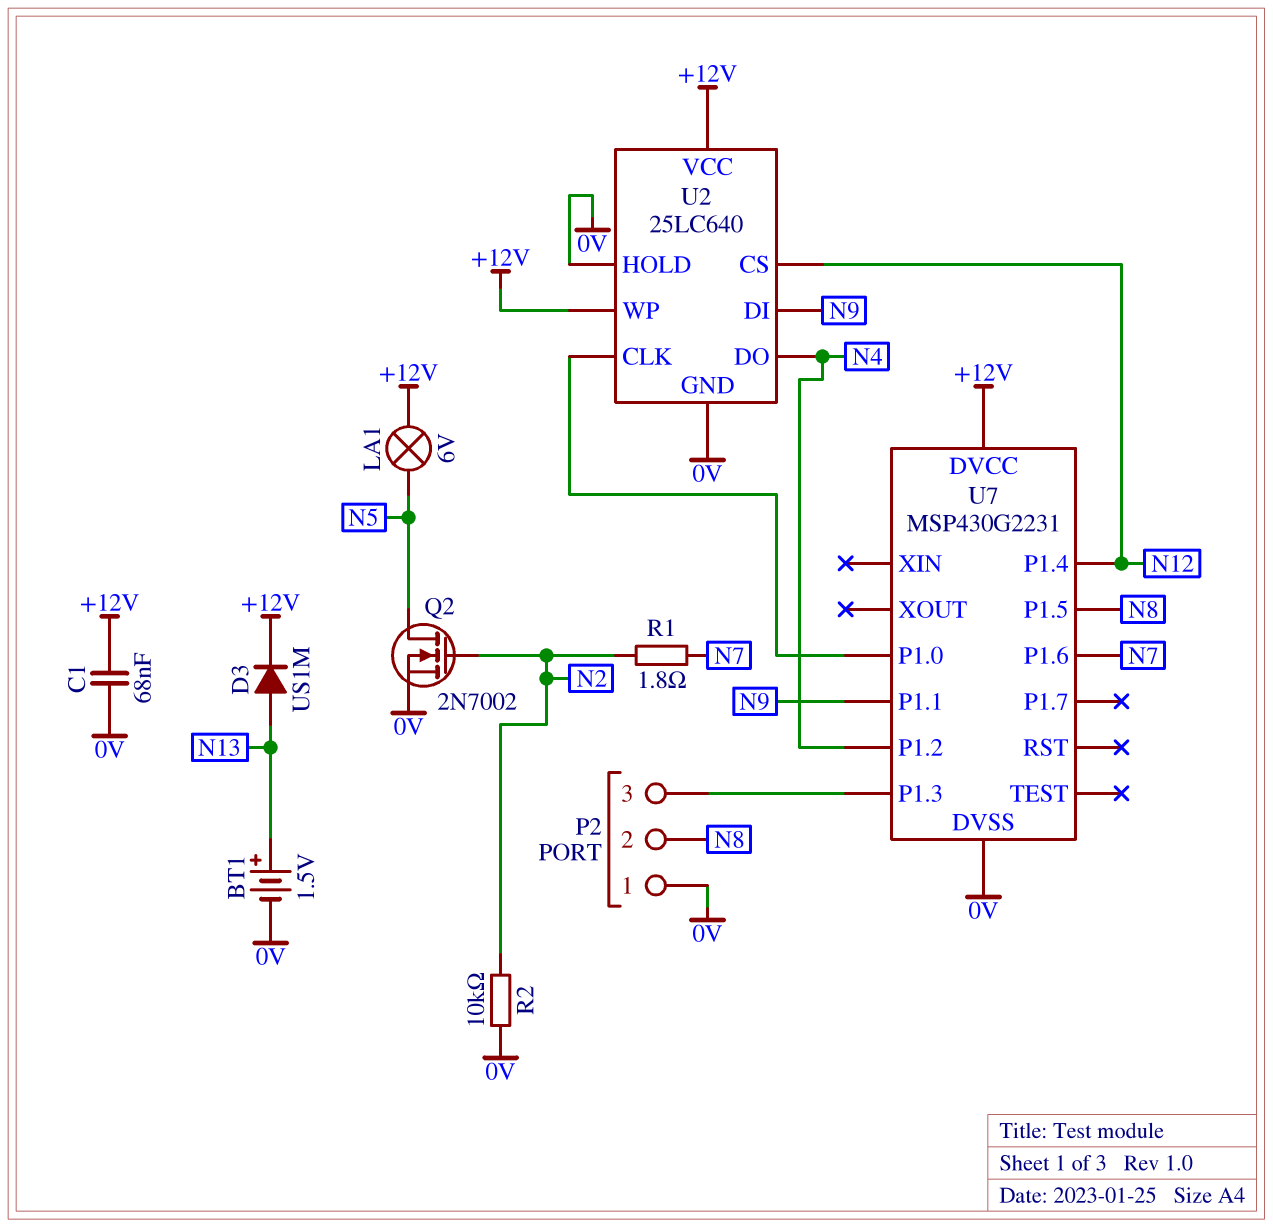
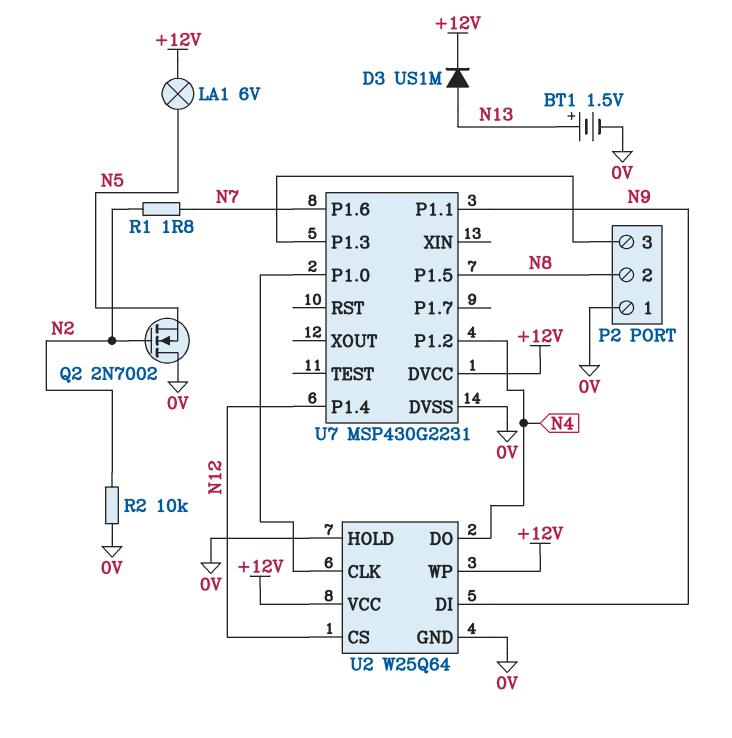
C1: 68nF (+12V, 0V) -> none
Q2: NMOS 2N7002 (G N2, D N5, S 0V) -> NMOS 2N7002 (G N2, D 0V, S N5)
U2: 25LC640 -> W25Q64

